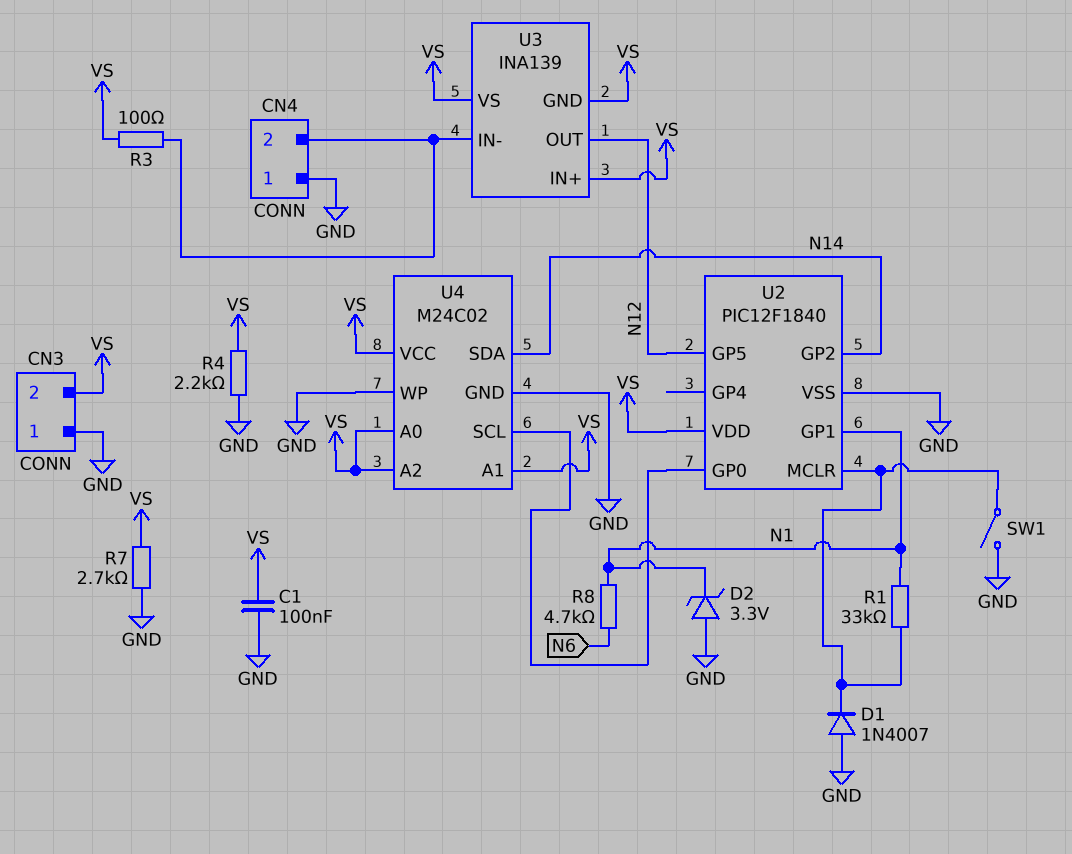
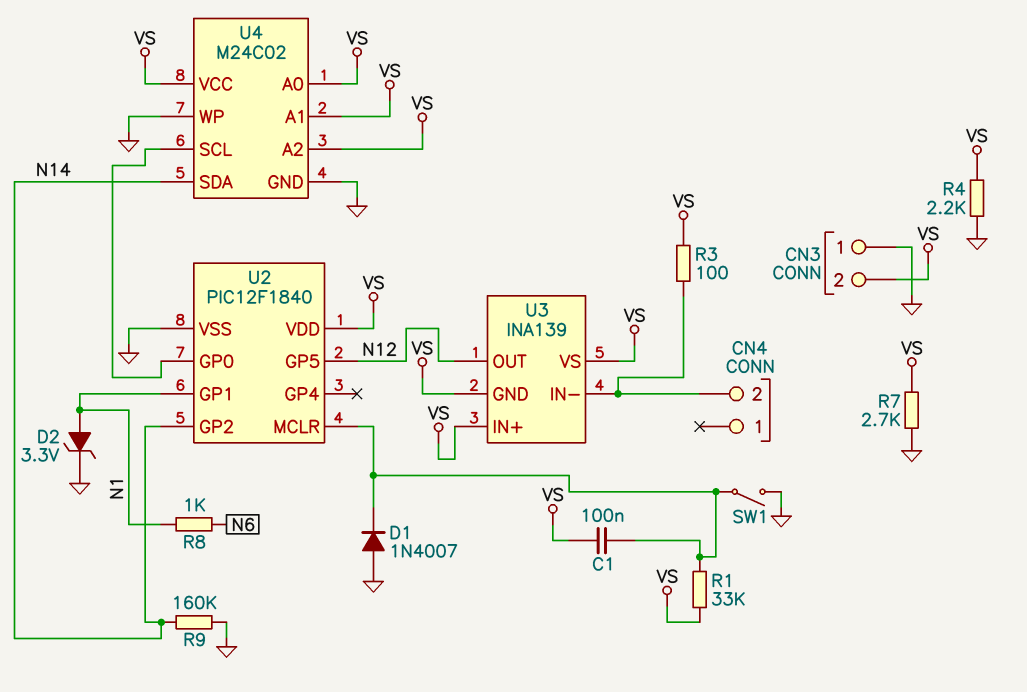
C1: 100nF (GND, VS) -> 100nF (U2/MCLR, VS)
CN4 pin 1: GND -> none
D2: zener 3.3V (A GND, K N1) -> zener 3.3V (A N1, K GND)
R1: 33k (N1, U2/MCLR) -> 33k (U2/MCLR, VS)
R8: 4.7k (N1, N6) -> 1k (N1, N6)
R9: none -> 160k (GND, N14)

